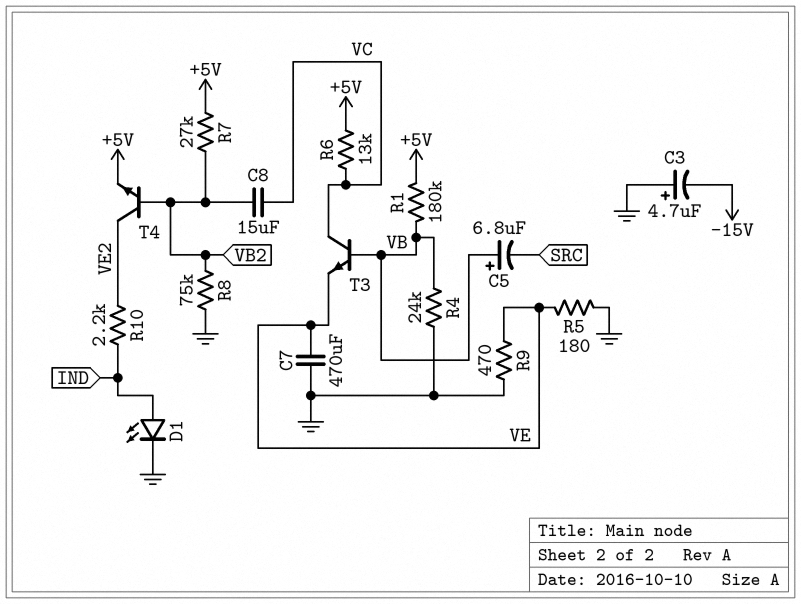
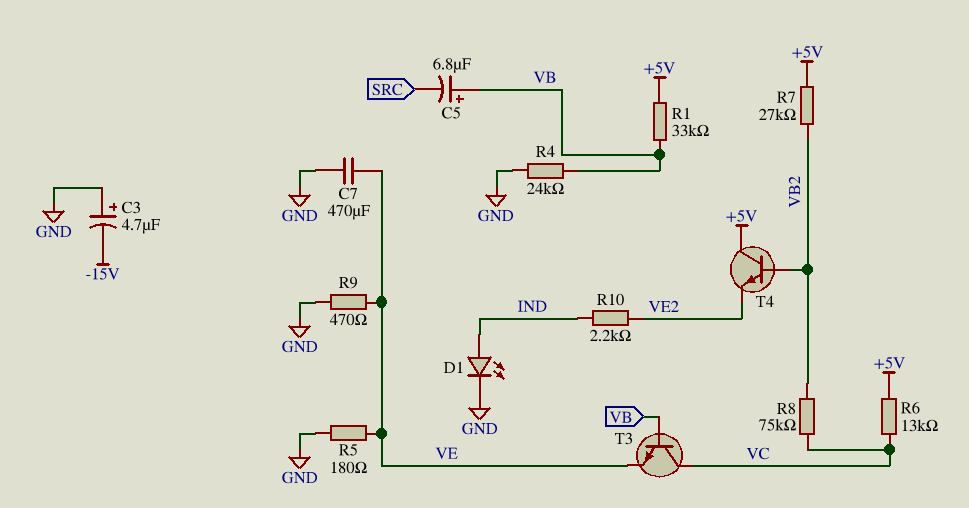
C8: 15uF (VB2, VC) -> none
R1: 180k (+5V, VB) -> 33k (+5V, VB)
R8: 75k (GND, VB2) -> 75k (VB2, VC)
T4: NPN (B VB2, C VE2, E +5V) -> NPN (B VB2, C +5V, E VE2)

